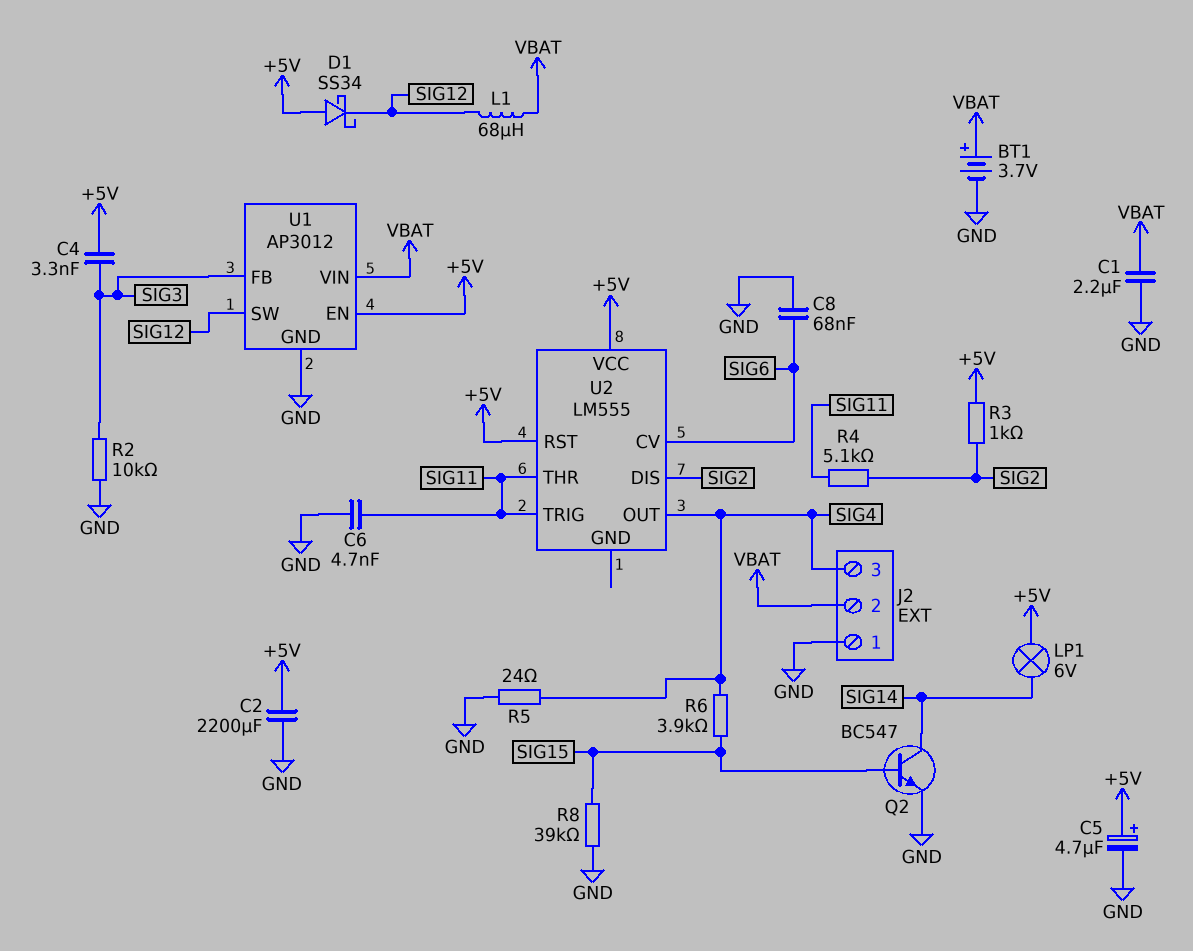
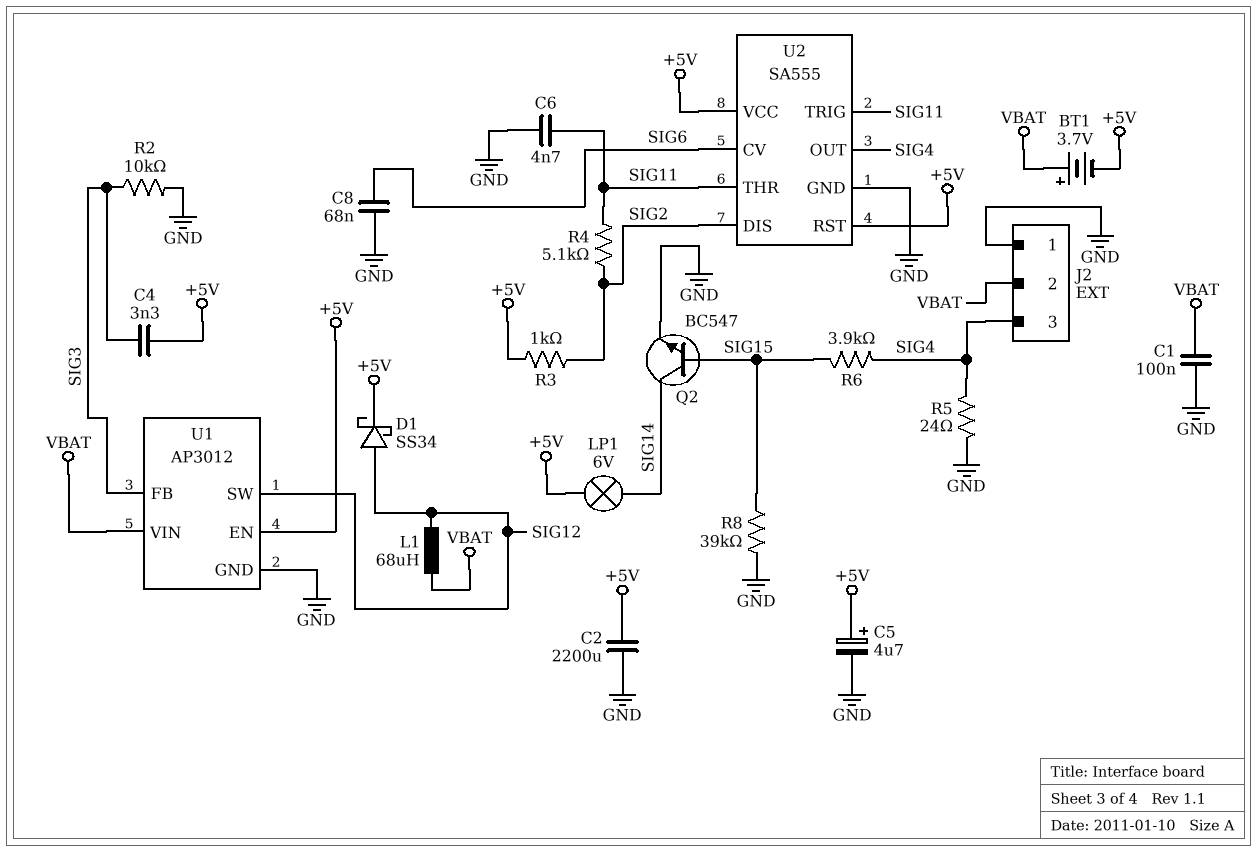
BT1: 3.7V (plus VBAT, minus GND) -> 3.7V (plus VBAT, minus +5V)
C1: 2.2uF (GND, VBAT) -> 100nF (GND, VBAT)
D1: schottky SS34 (A +5V, K SIG12) -> schottky SS34 (A SIG12, K +5V)
U2: LM555 -> SA555
U2 pin GND: none -> GND

